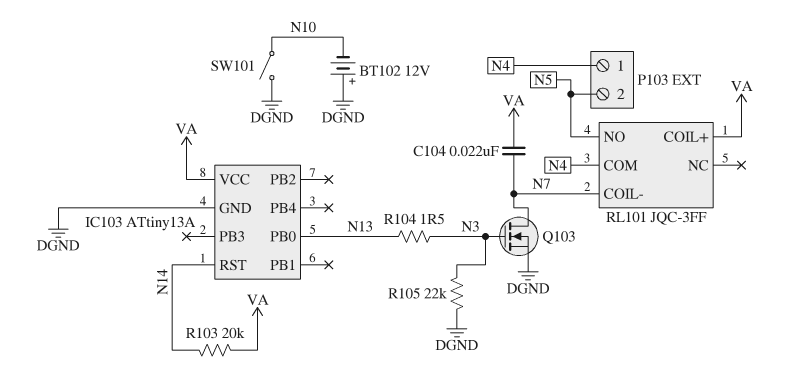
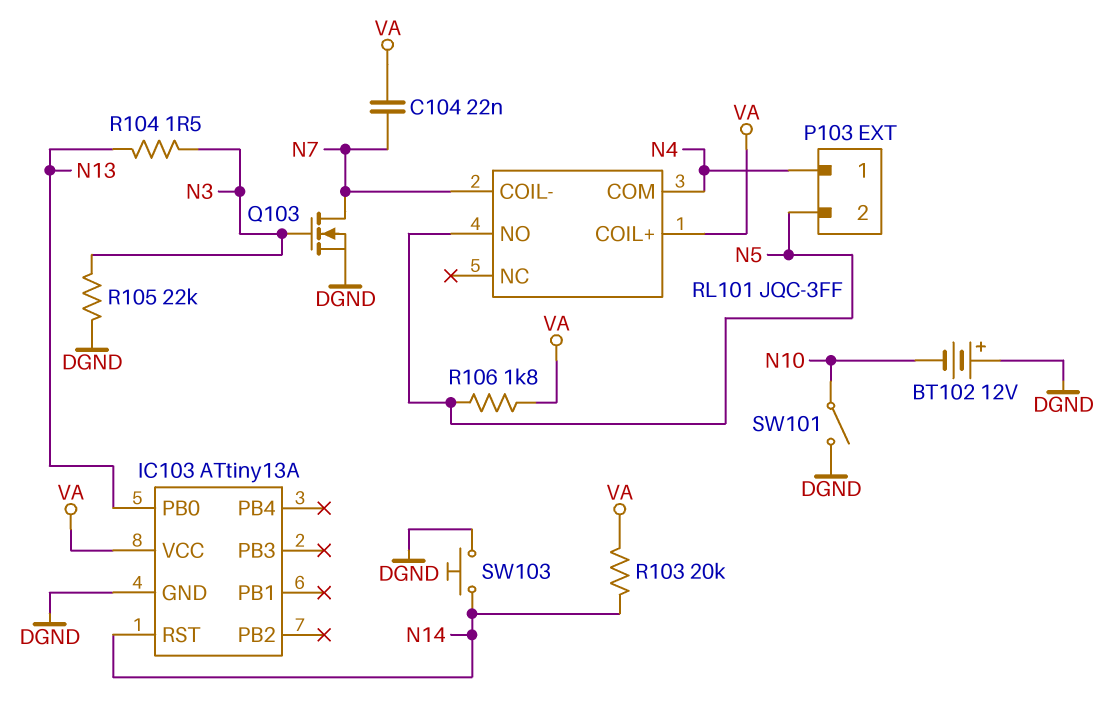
R106: none -> 1.8k (N5, VA)
SW103: none -> button (DGND, N14)

